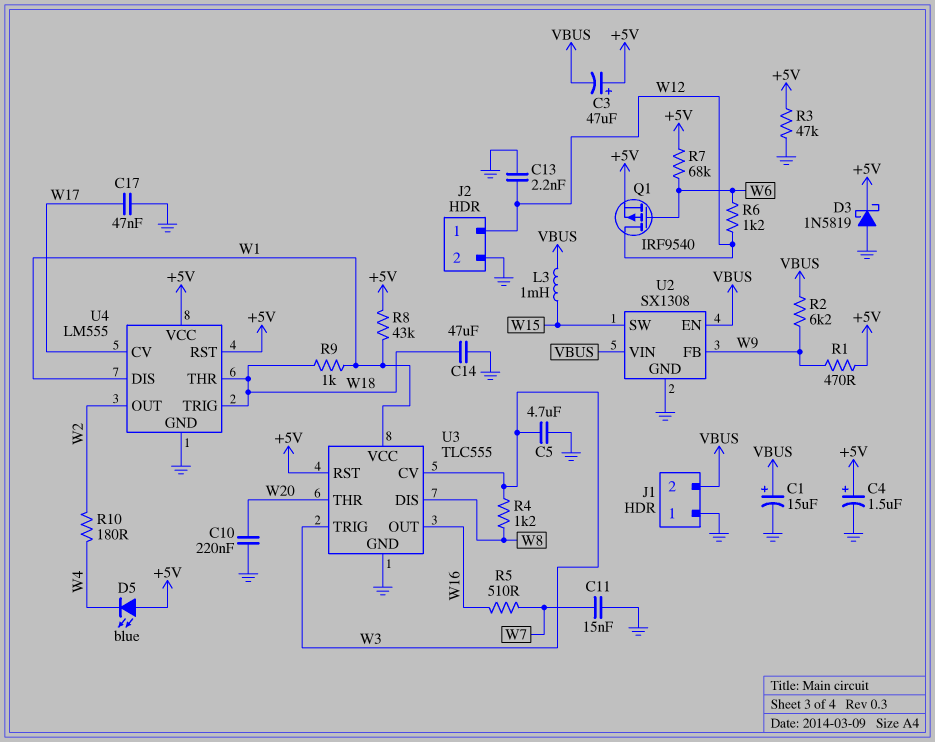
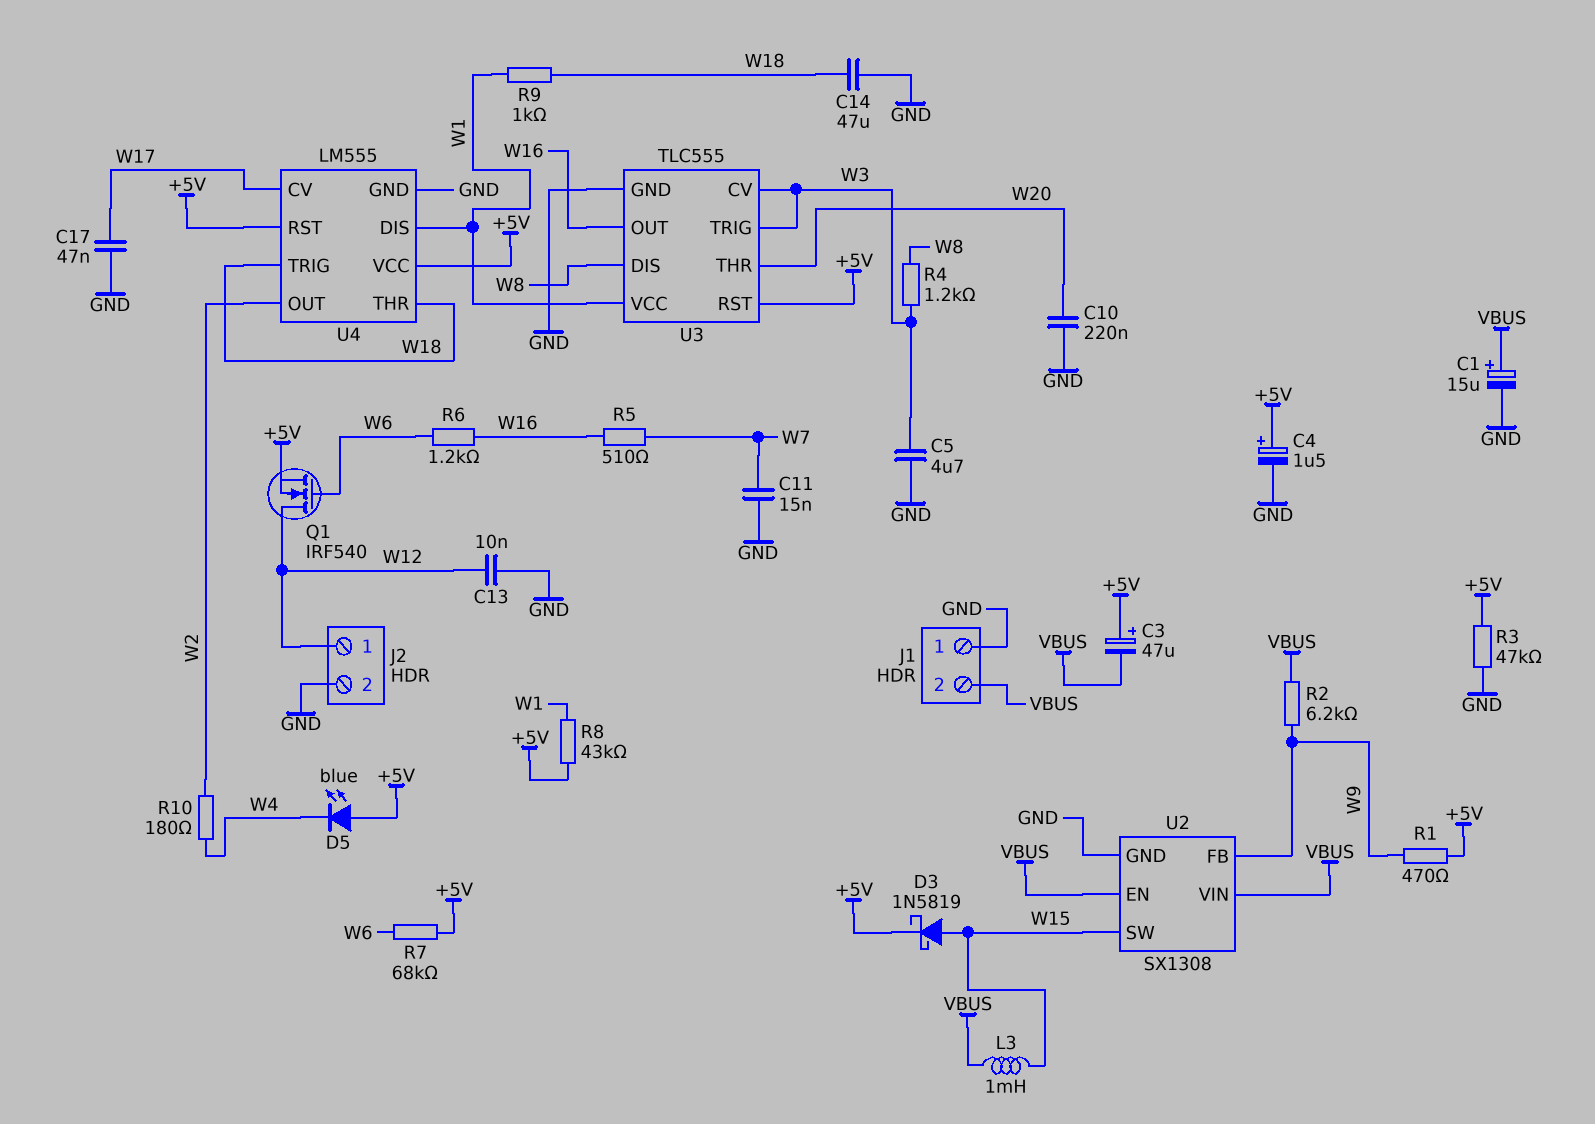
C13: 2.2nF (GND, W12) -> 10nF (GND, W12)
D3: schottky 1N5819 (A GND, K +5V) -> schottky 1N5819 (A W15, K +5V)
Q1: PMOS IRF9540 (G W6, D W12, S +5V) -> NMOS IRF540 (G W6, D W12, S +5V)
R6: 1.2k (W6, W12) -> 1.2k (W6, W16)

